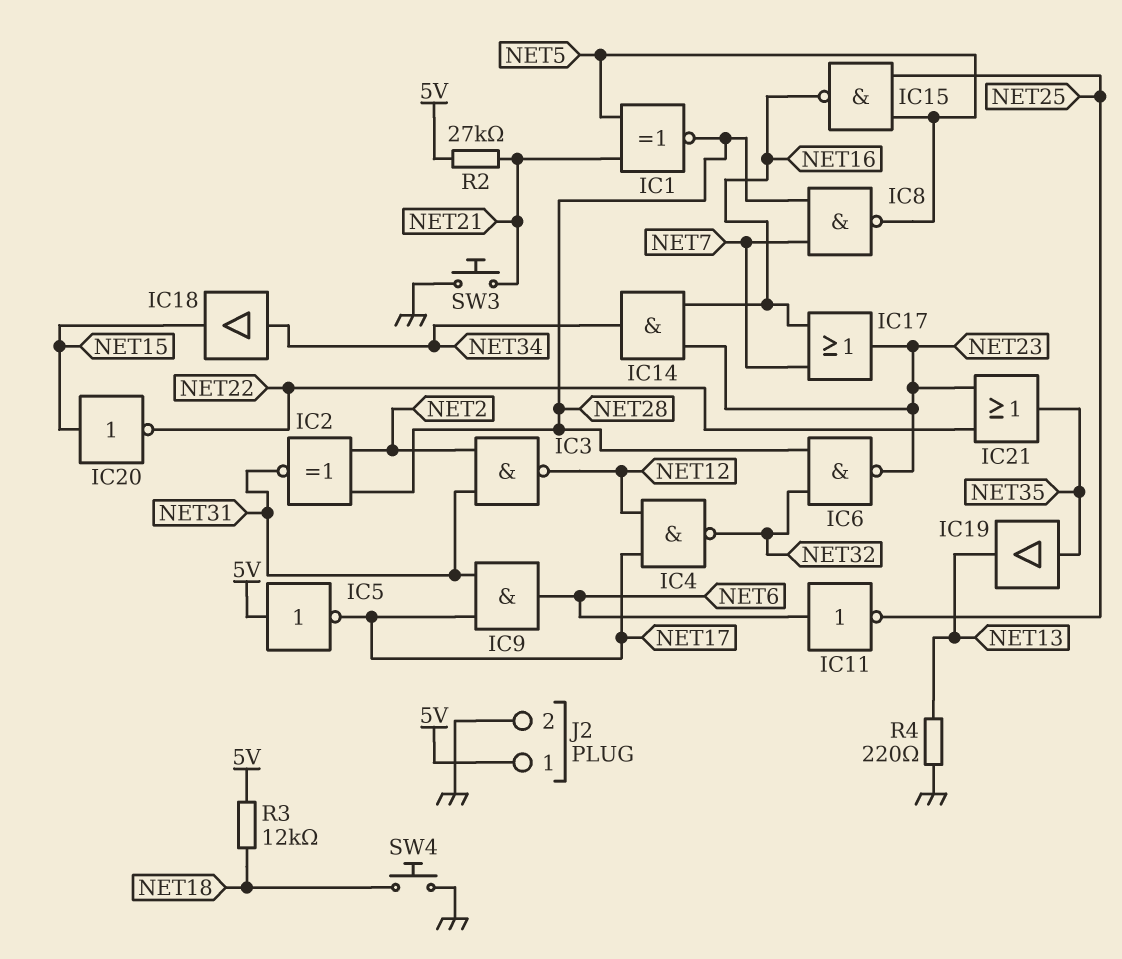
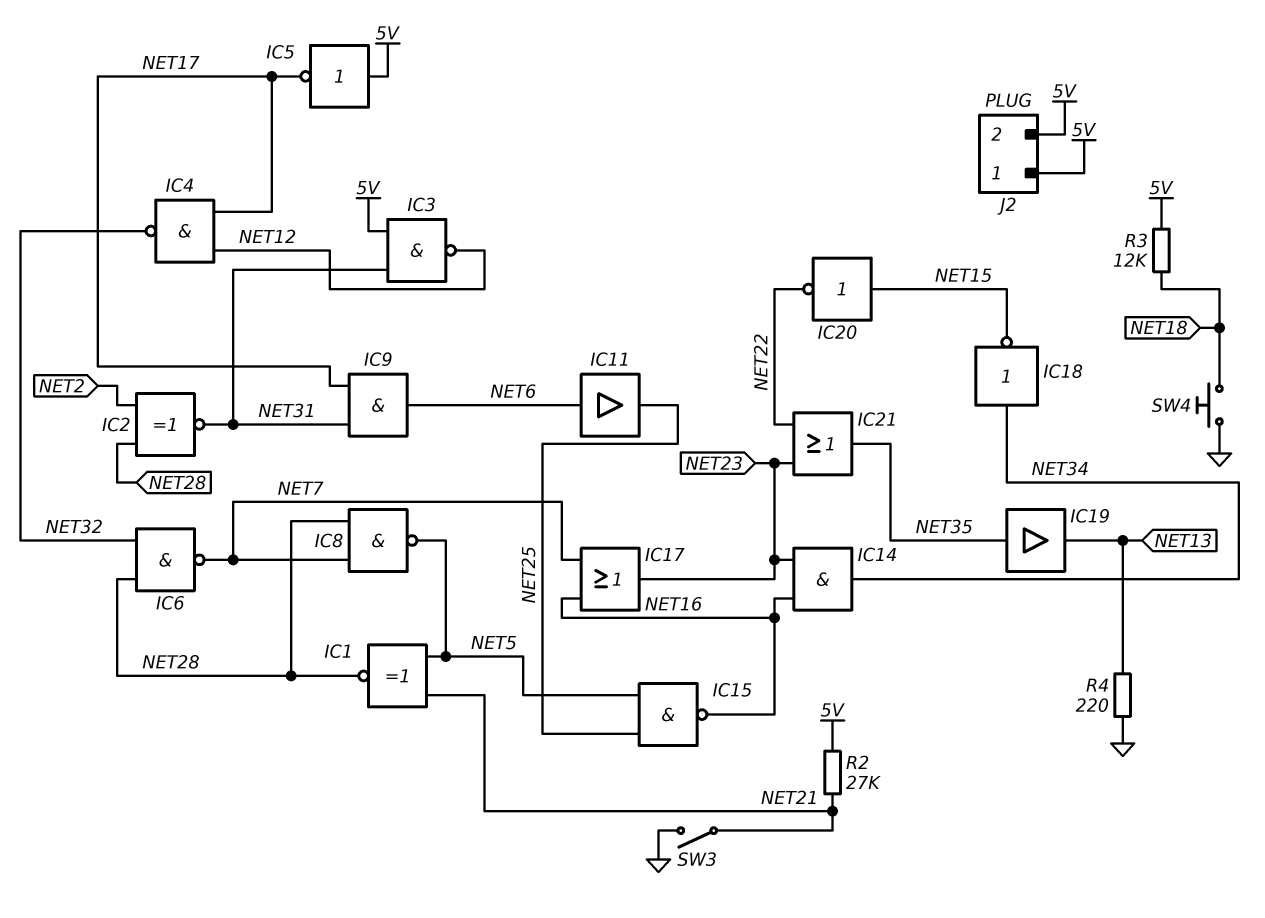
IC3: NAND (in NET2, in NET31, out NET12) -> NAND (in 5V, in NET31, out NET12)
IC6: NAND (in NET28, in NET32, out NET23) -> NAND (in NET28, in NET32, out NET7)
IC11: NOT (in NET6, out NET25) -> buffer (in NET6, out NET25)
IC18: buffer (in NET34, out NET15) -> NOT (in NET34, out NET15)
J2 pin 2: GND -> 5V
SW3: button (GND, NET21) -> switch (GND, NET21)

